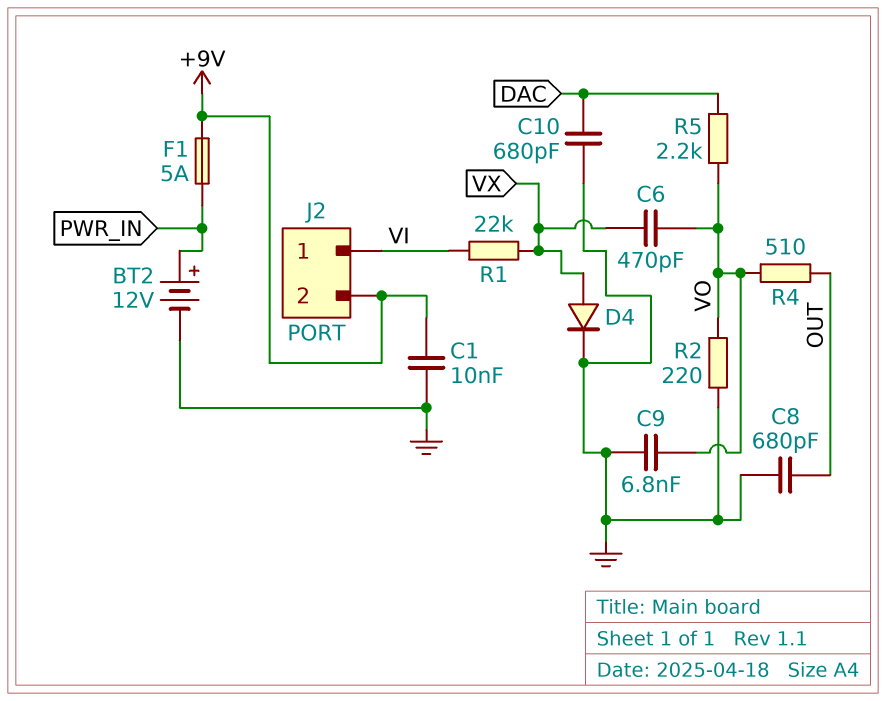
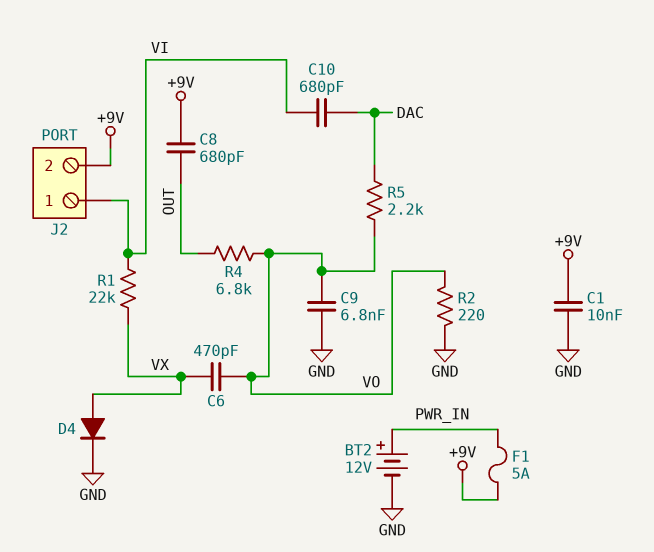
C8: 680pF (GND, OUT) -> 680pF (+9V, OUT)
C10: 680pF (DAC, GND) -> 680pF (DAC, VI)
R4: 510 (OUT, VO) -> 6.8k (OUT, VO)

